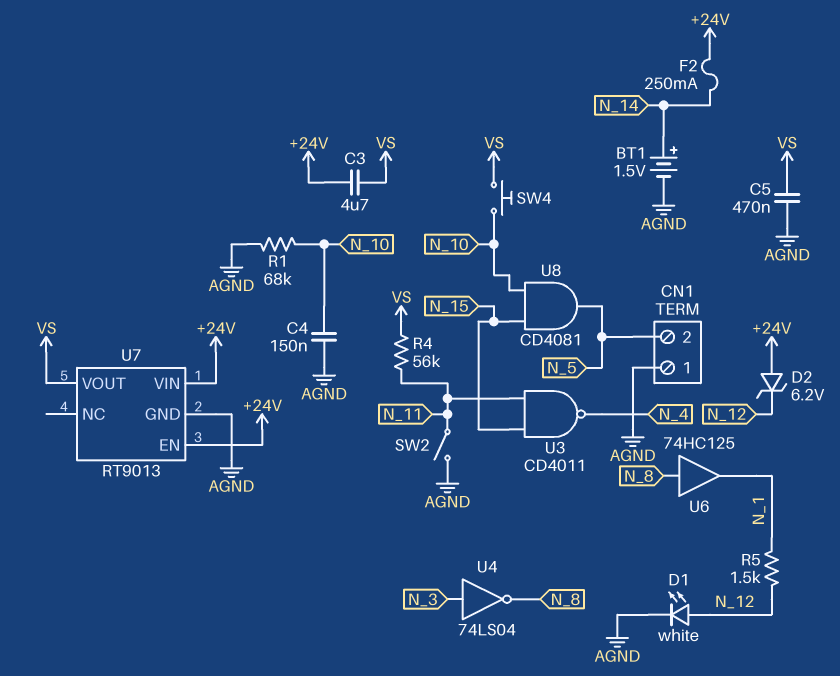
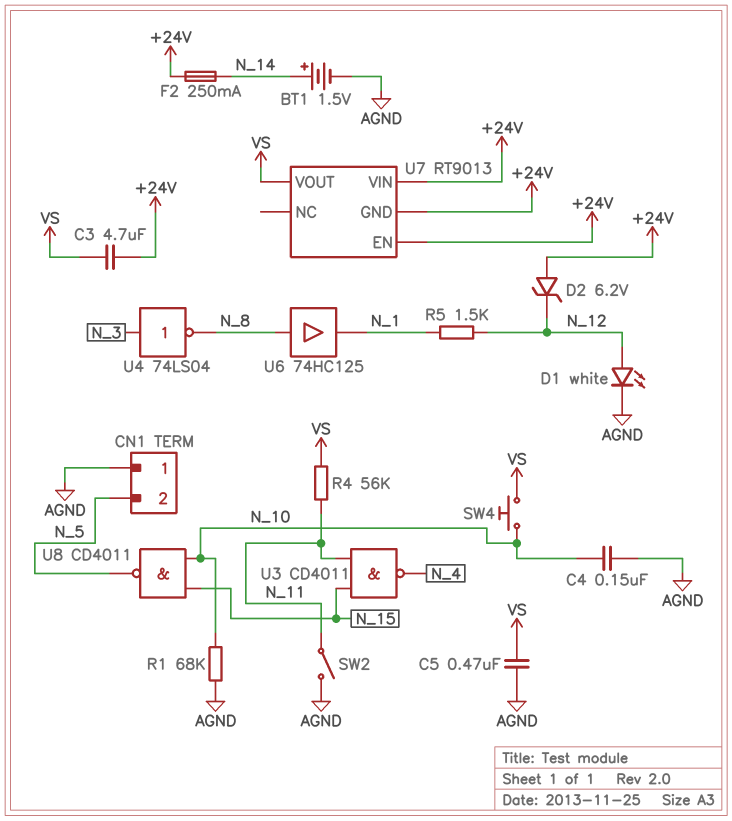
U7 pin GND: AGND -> +24V
U8: AND CD4081 (in N_10, in N_15, out N_5) -> NAND CD4011 (in N_10, in N_15, out N_5)

